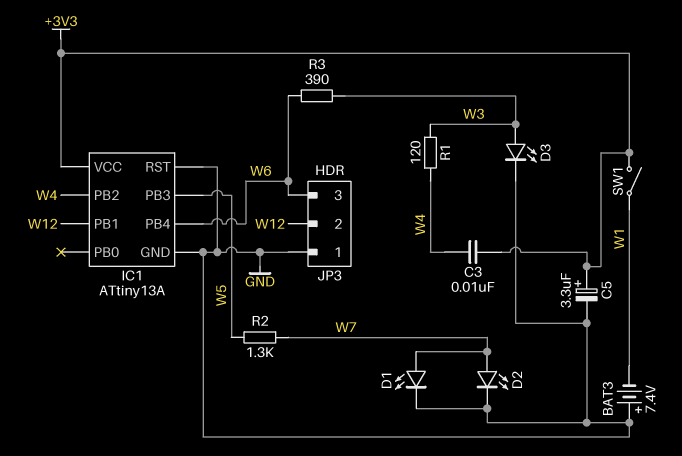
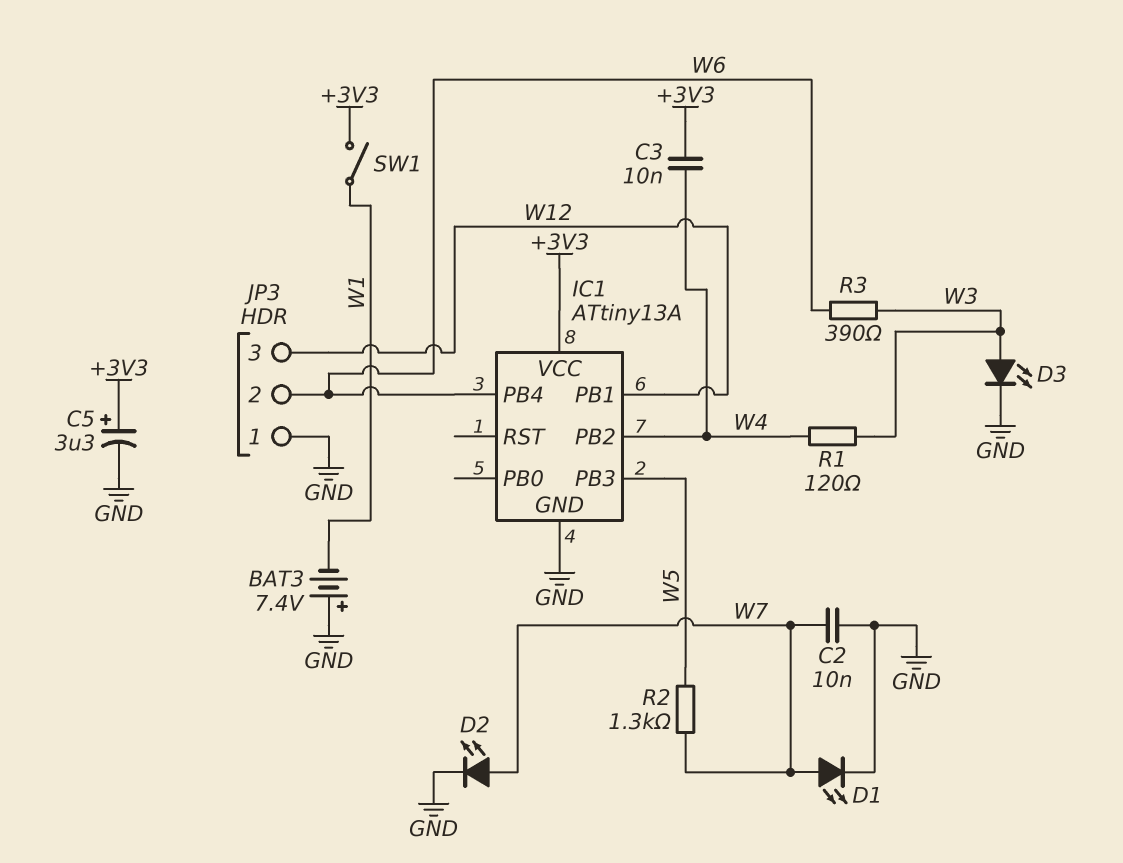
C2: none -> 10nF (GND, W7)
IC1 pin RST: GND -> none
JP3 pin 2: W12 -> W6
JP3 pin 3: W6 -> W12

